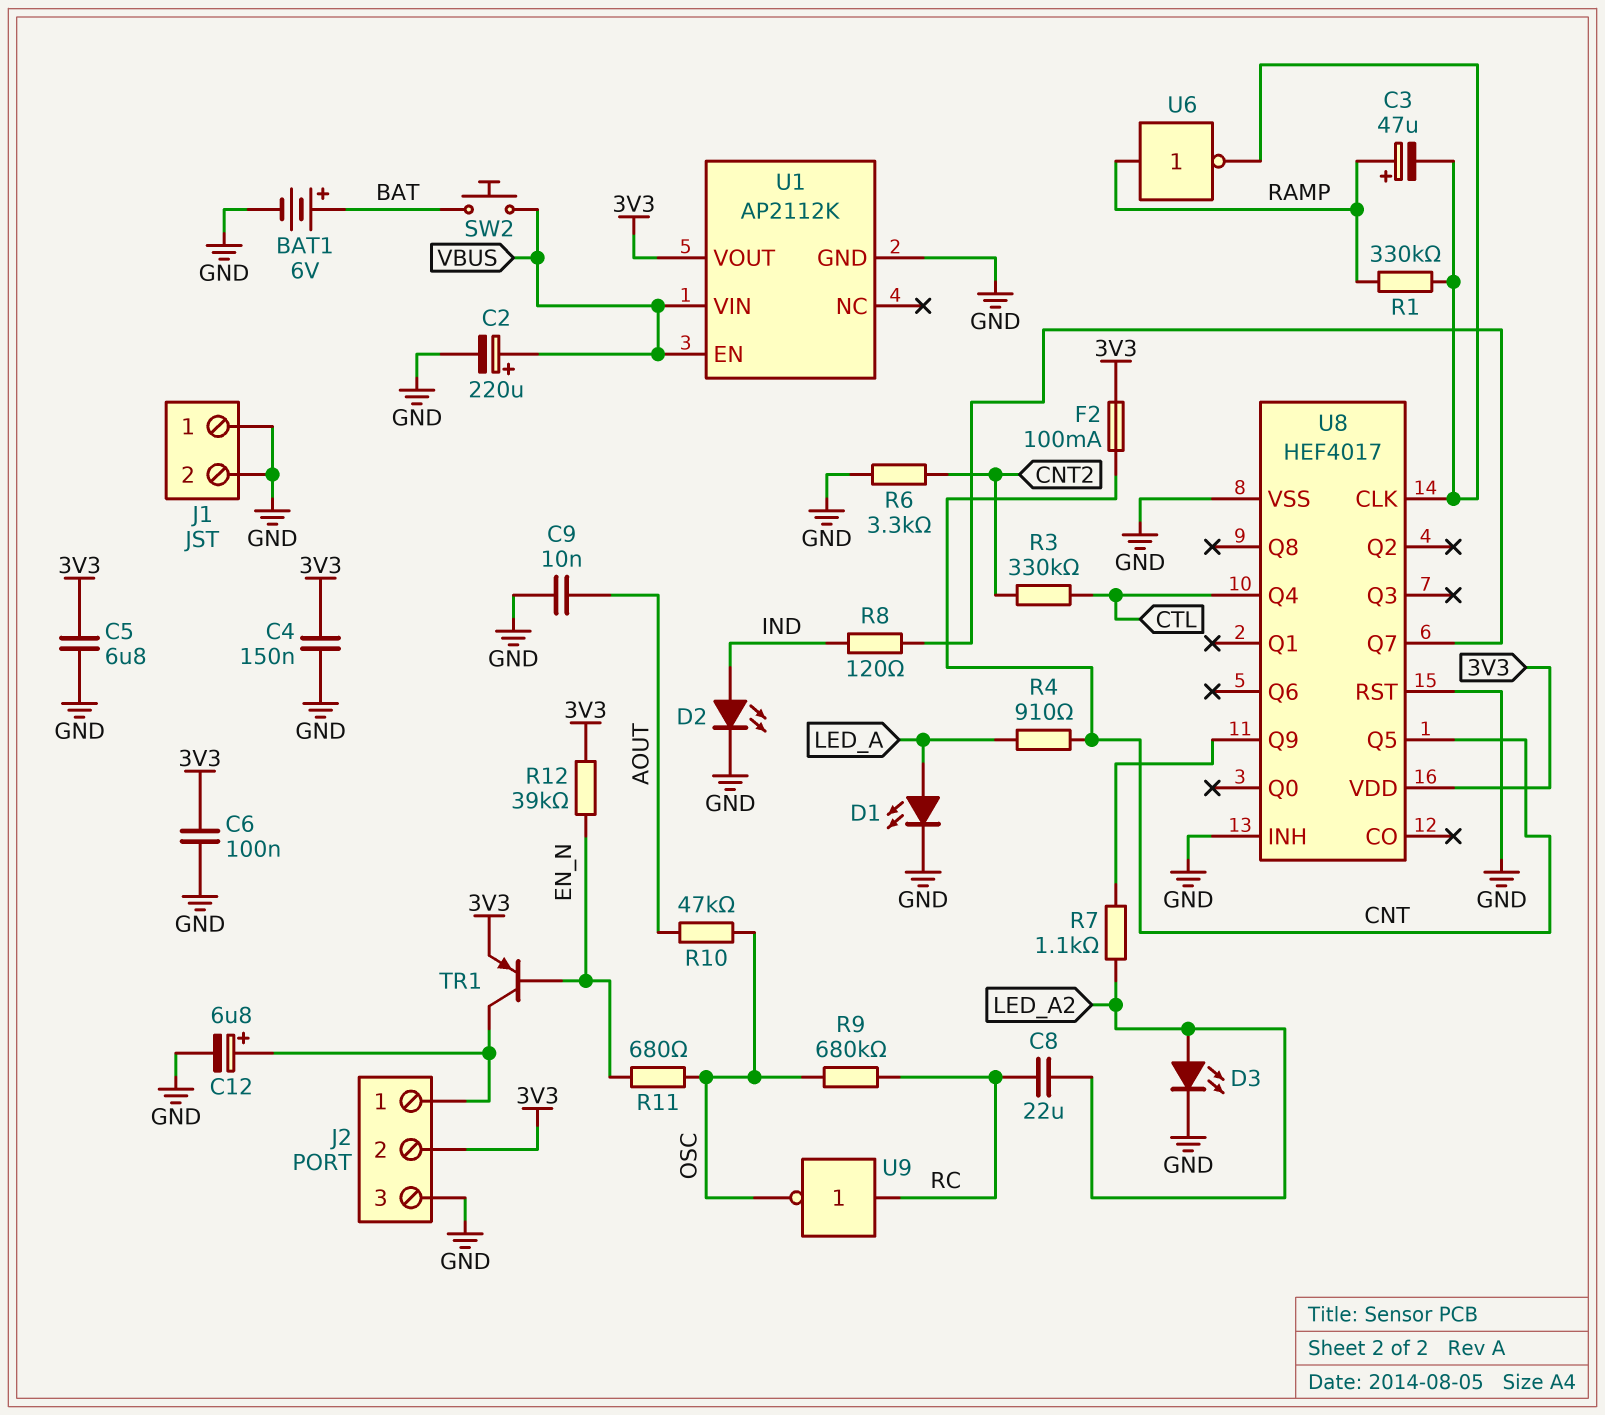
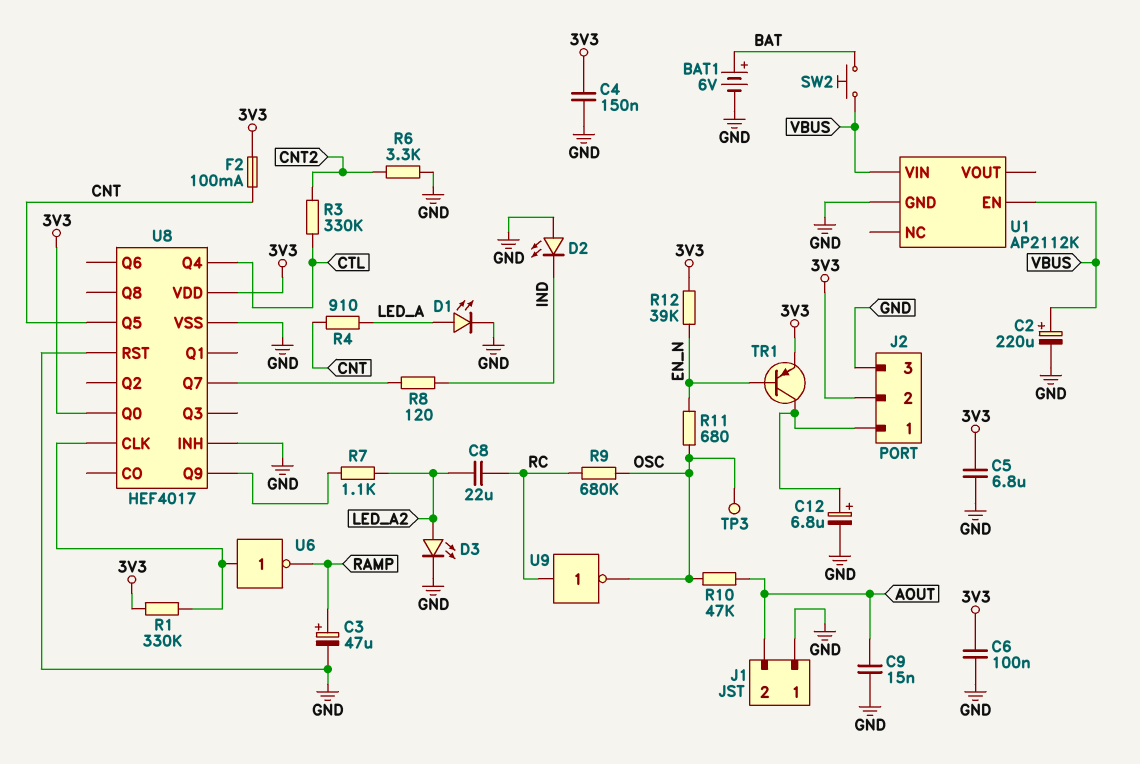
C3: 47uF (plus RAMP, minus U8/CLK) -> 47uF (plus RAMP, minus GND)
C9: 10nF (AOUT, GND) -> 15nF (AOUT, GND)
D2: LED (A IND, K GND) -> LED (A GND, K IND)
J1 pin 2: GND -> AOUT
R1: 330k (RAMP, U8/CLK) -> 330k (3V3, U8/CLK)
TP3: none -> test point (OSC)
U1 pin VOUT: 3V3 -> none
U6: NOT (in RAMP, out U8/CLK) -> NOT (in U8/CLK, out RAMP)
U8 pin Q0: none -> 3V3

